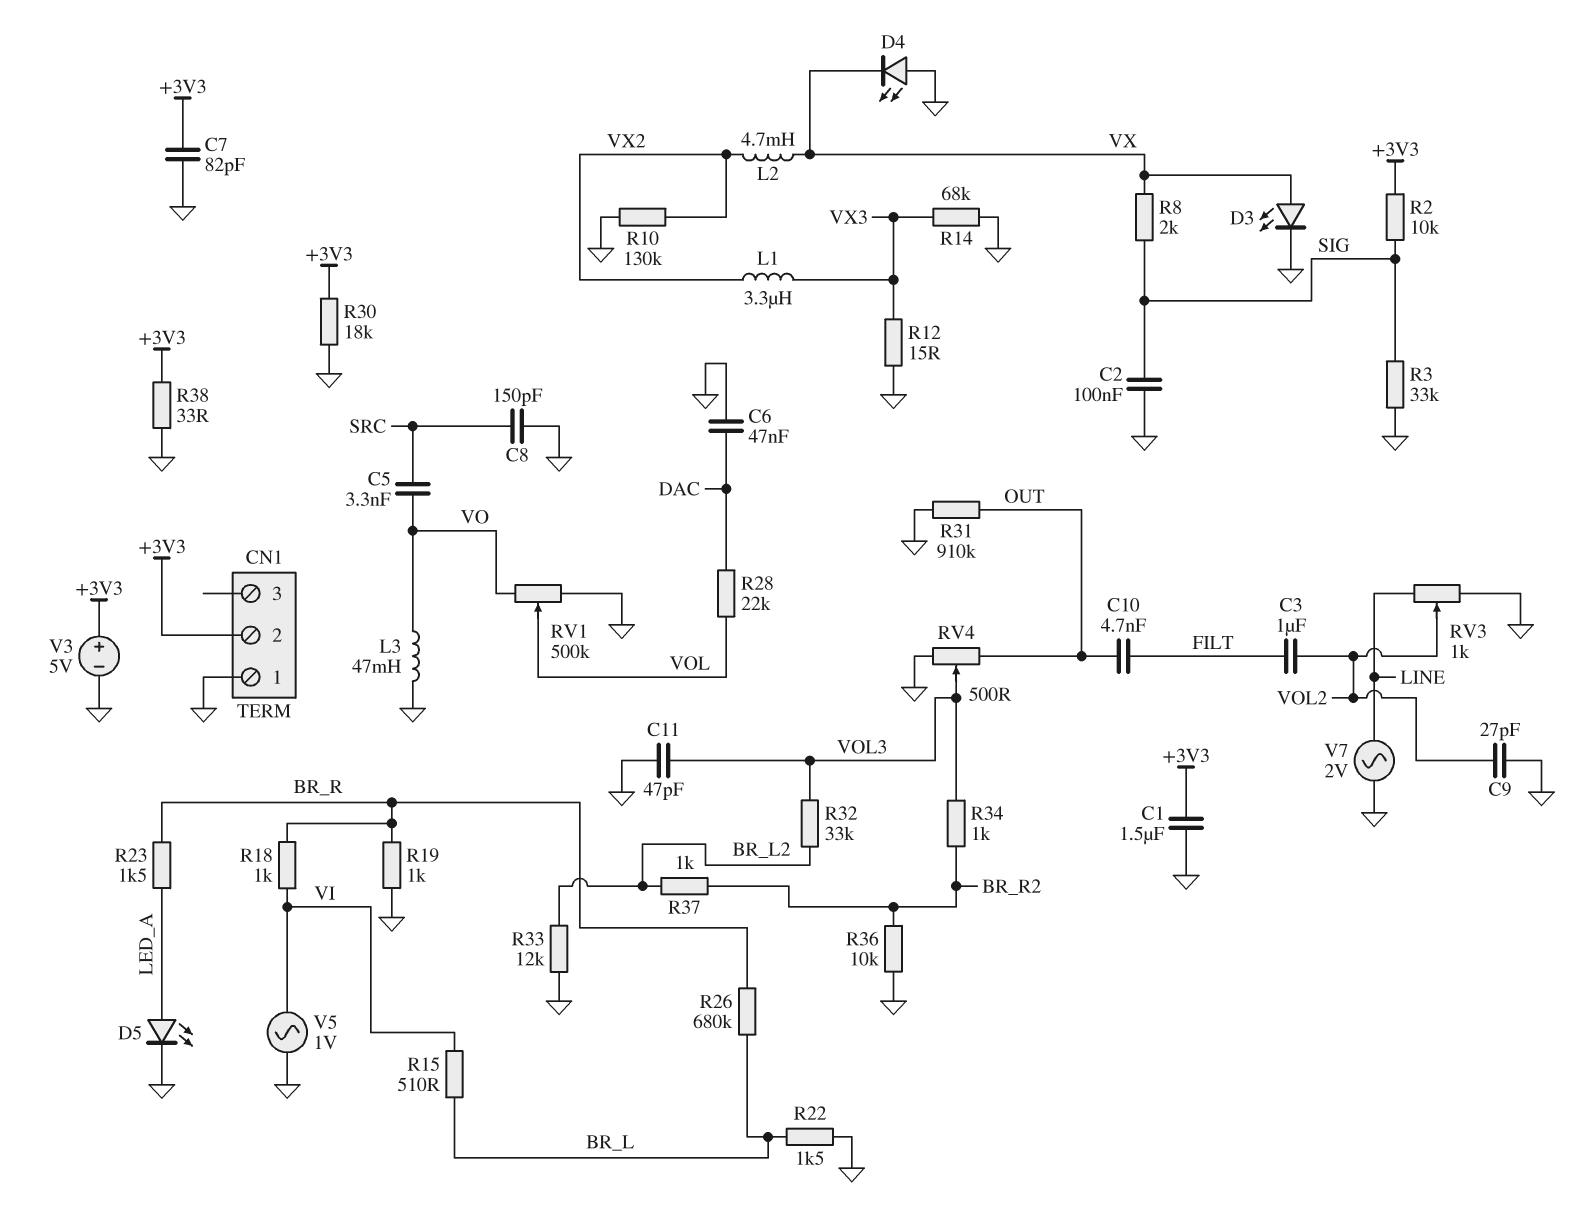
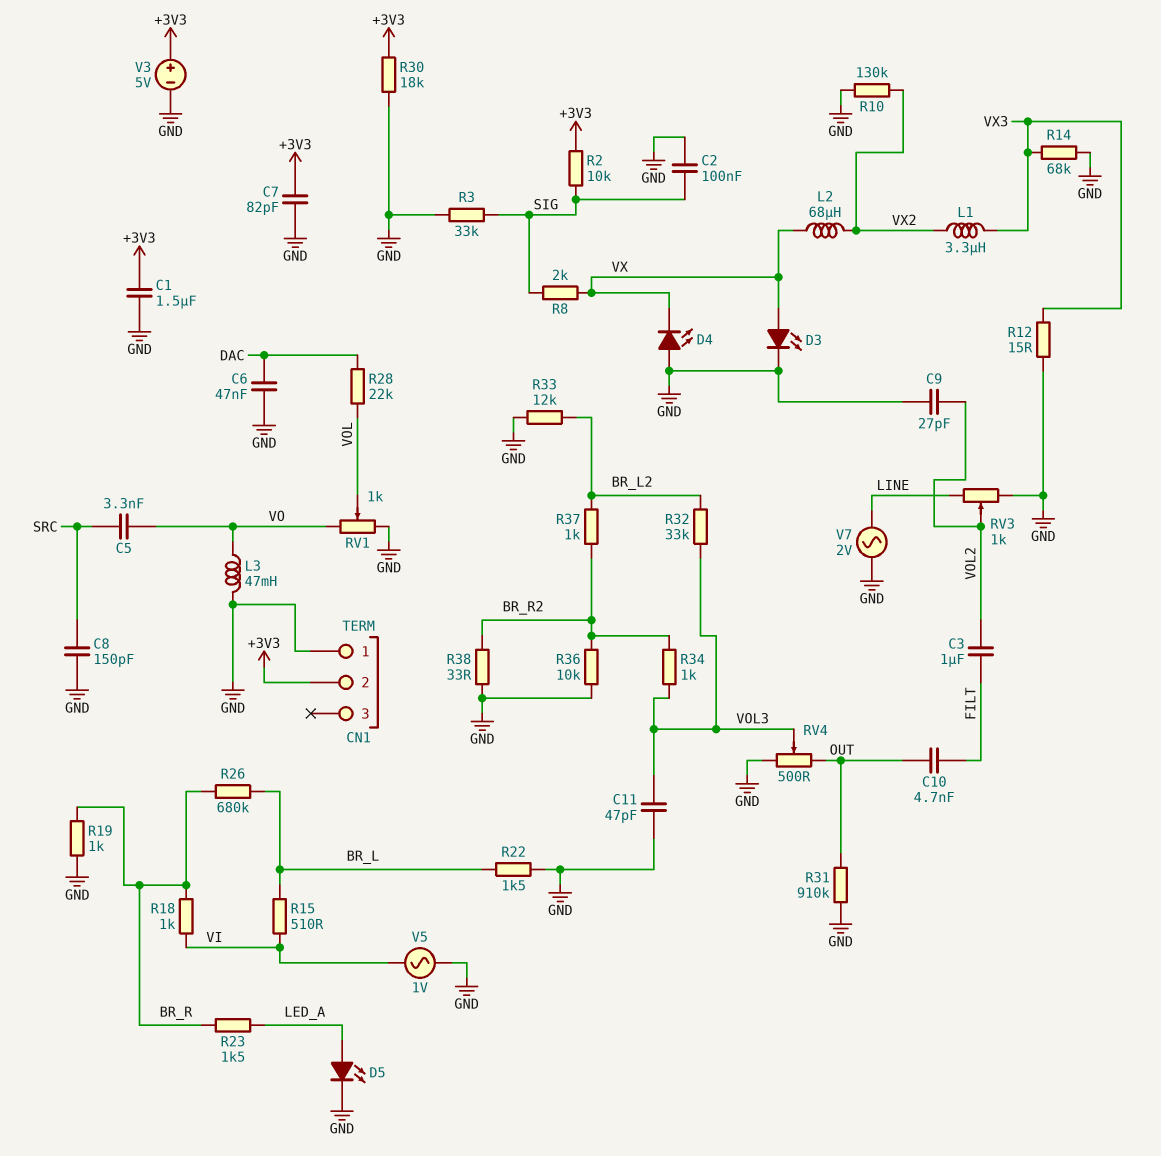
L2: 4.7mH (VX, VX2) -> 68uH (VX, VX2)
R38: 33 (+3V3, GND) -> 33 (BR_R2, GND)
RV1: 500k (GND, VO, wiper VOL) -> 1k (GND, VO, wiper VOL)

